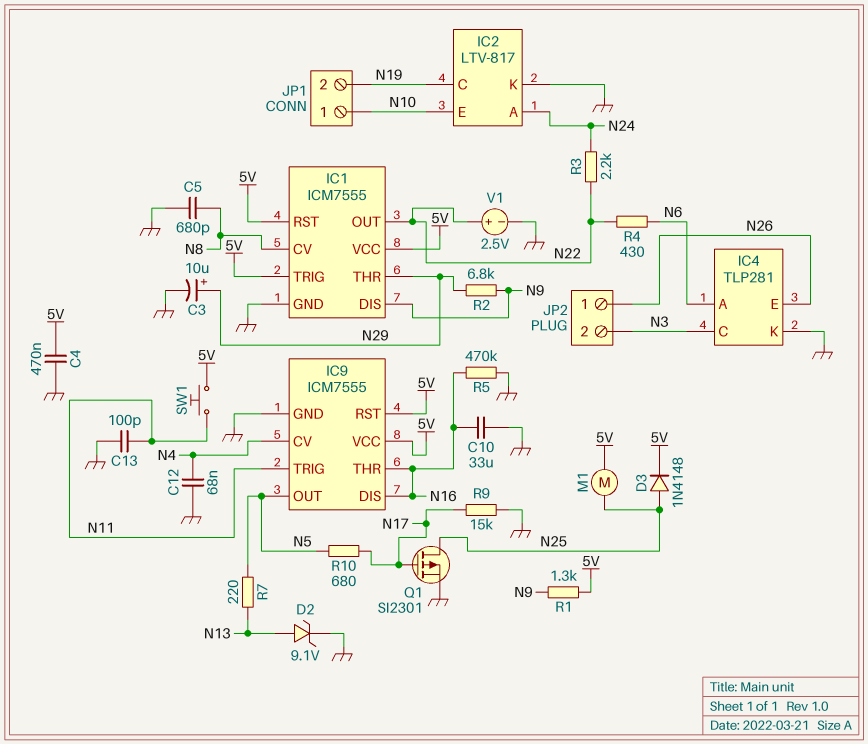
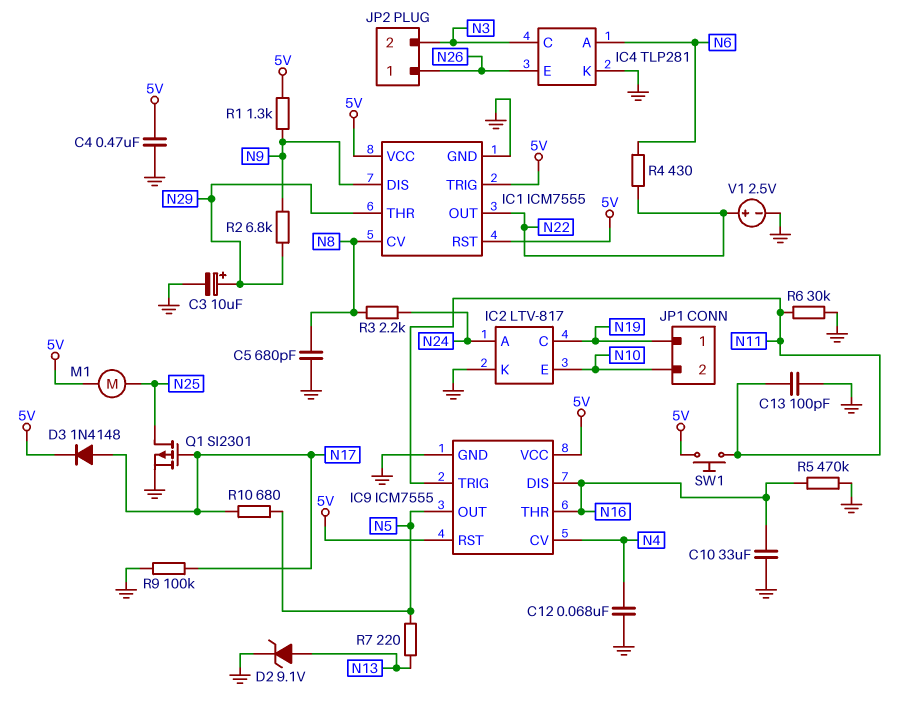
D3: diode 1N4148 (A N25, K 5V) -> diode 1N4148 (A N17, K 5V)
JP1 pin 1: N10 -> N19
JP1 pin 2: N19 -> N10
R3: 2.2k (N22, N24) -> 2.2k (N8, N24)
R6: none -> 30k (GND, N11)
R9: 15k (GND, N17) -> 100k (GND, N17)

